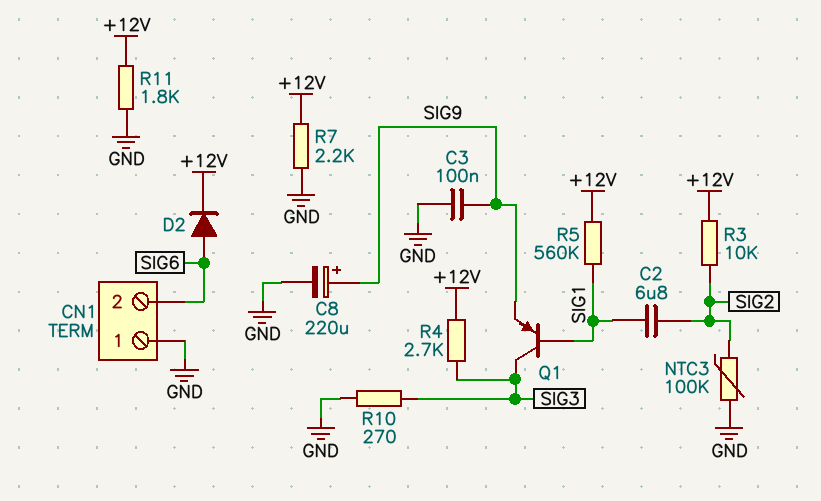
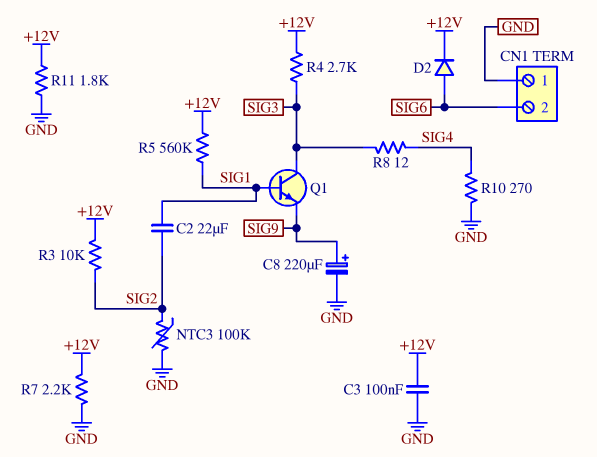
C2: 6.8uF (SIG1, SIG2) -> 22uF (SIG1, SIG2)
C3: 100nF (GND, SIG9) -> 100nF (+12V, GND)
Q1: PNP (B SIG1, C SIG3, E SIG9) -> NPN (B SIG1, C SIG3, E SIG9)
R8: none -> 12 (SIG3, SIG4)
R10: 270 (GND, SIG3) -> 270 (GND, SIG4)

